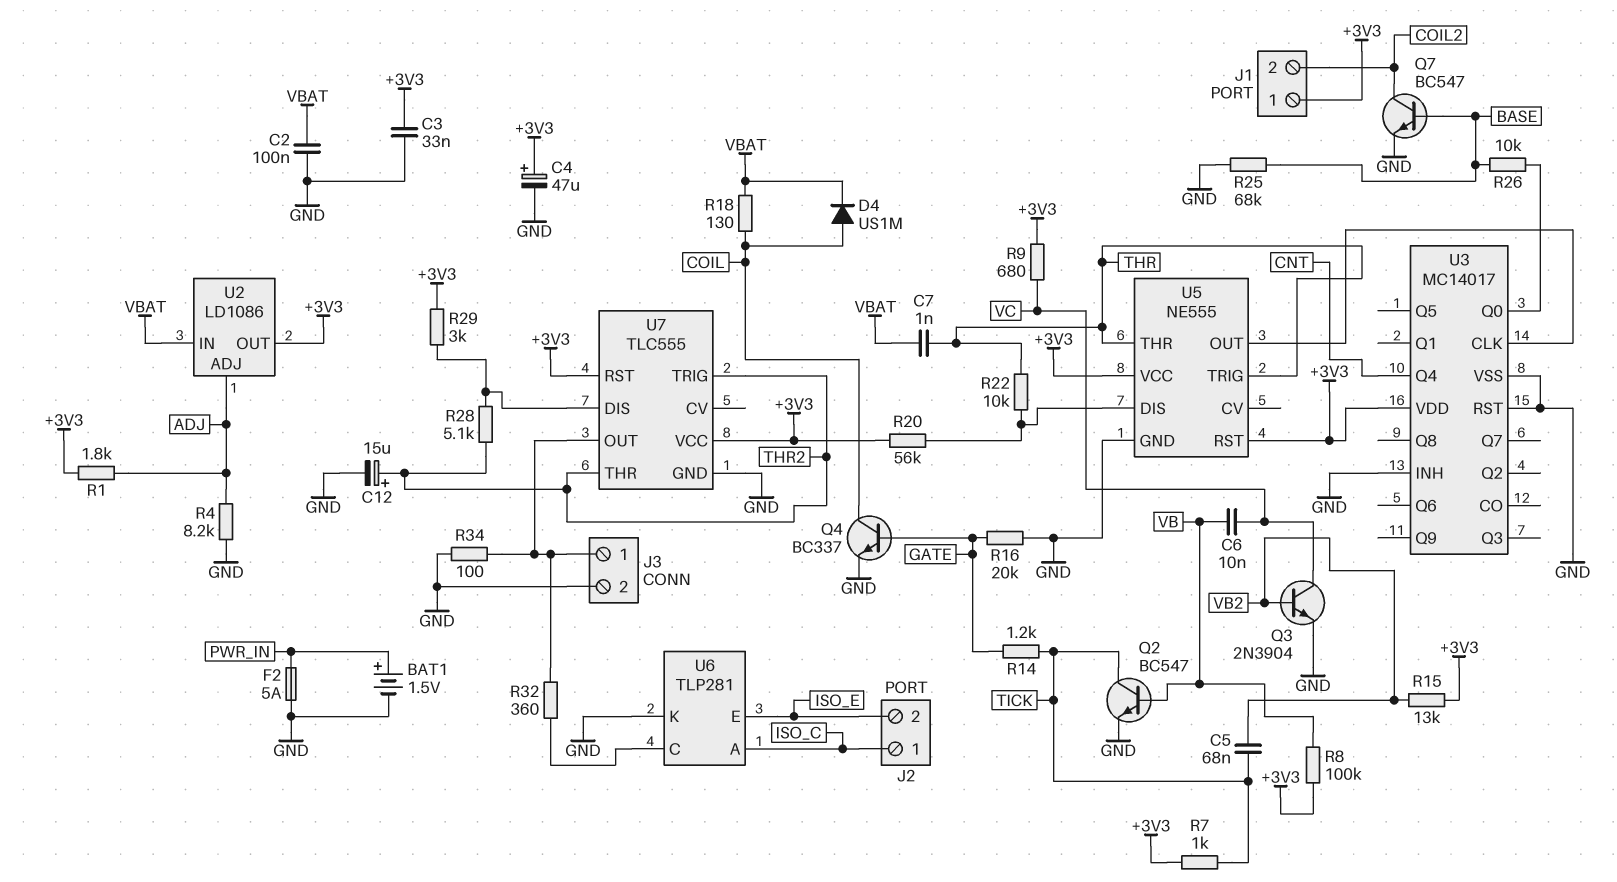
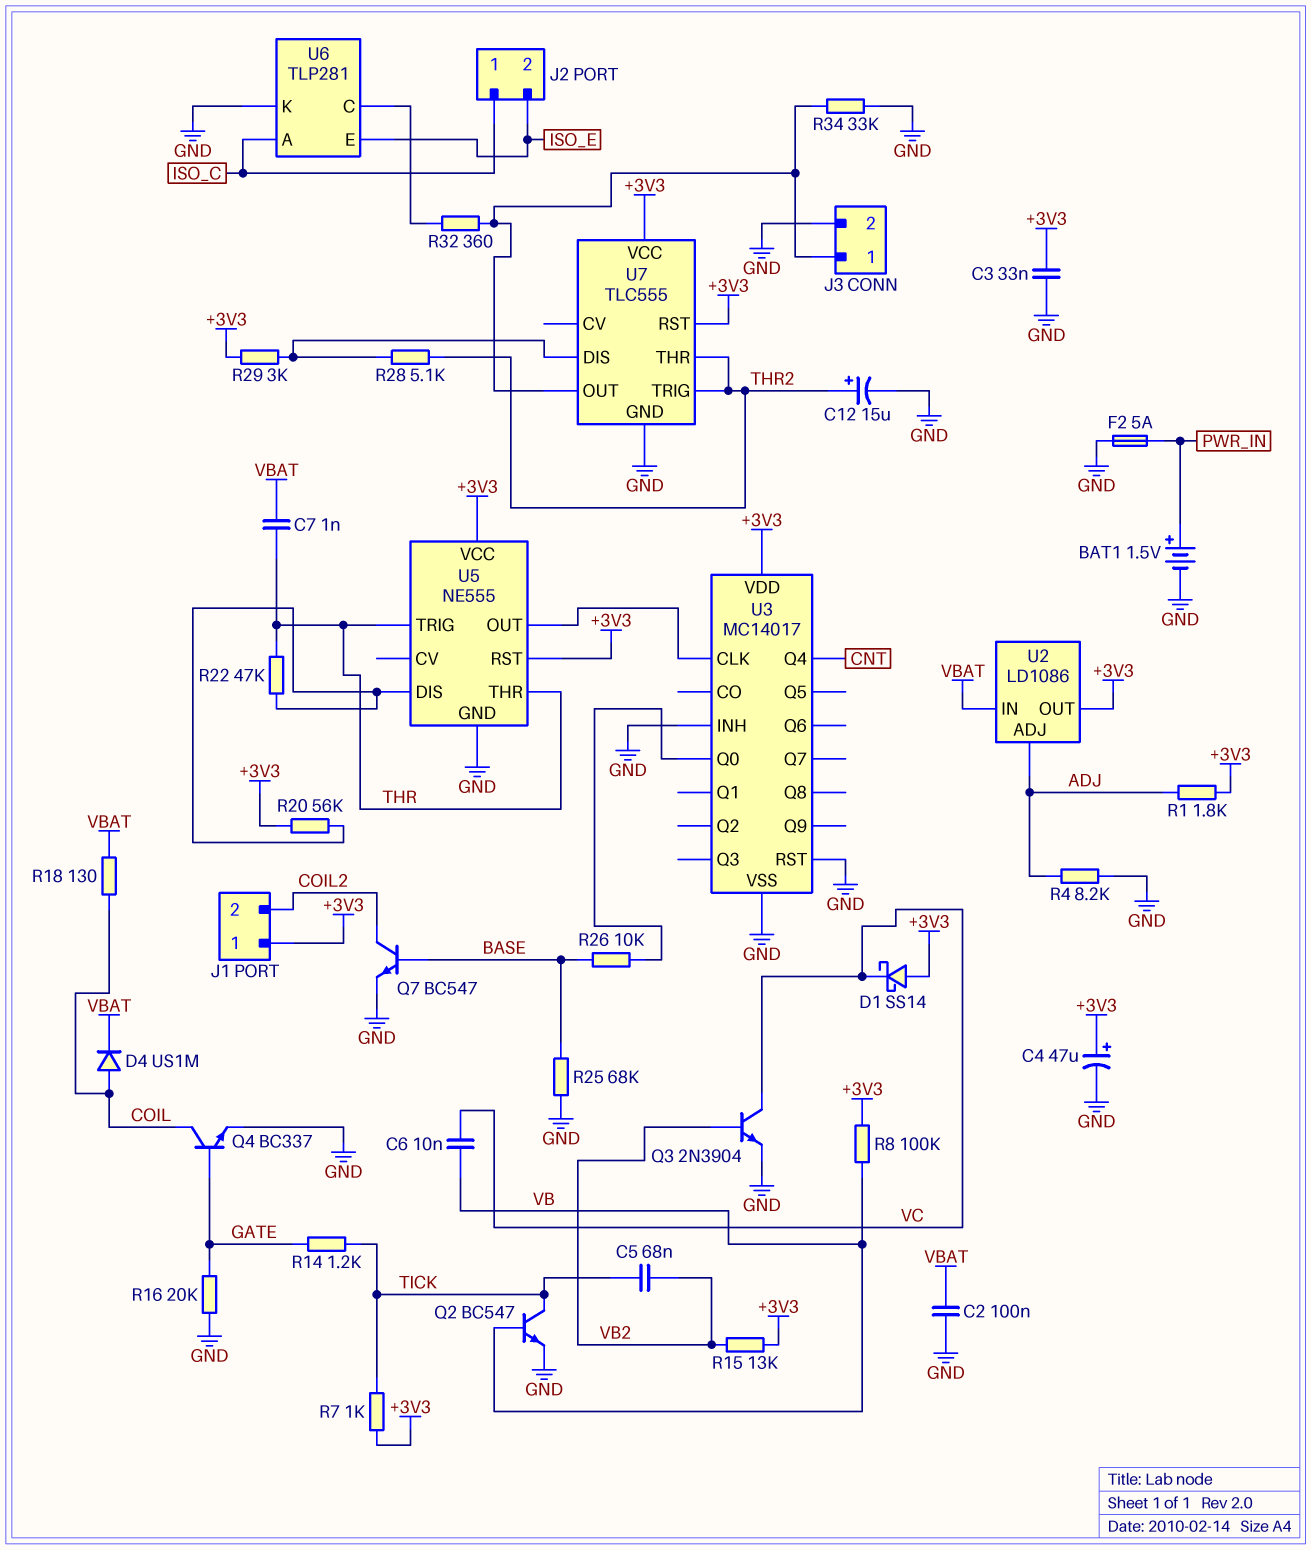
D1: none -> schottky SS14 (A +3V3, K VC)
R9: 680 (+3V3, VC) -> none
R22: 10k (THR, U5/DIS) -> 47k (THR, U5/DIS)
R34: 100 (GND, J3/1) -> 33k (GND, J3/1)

